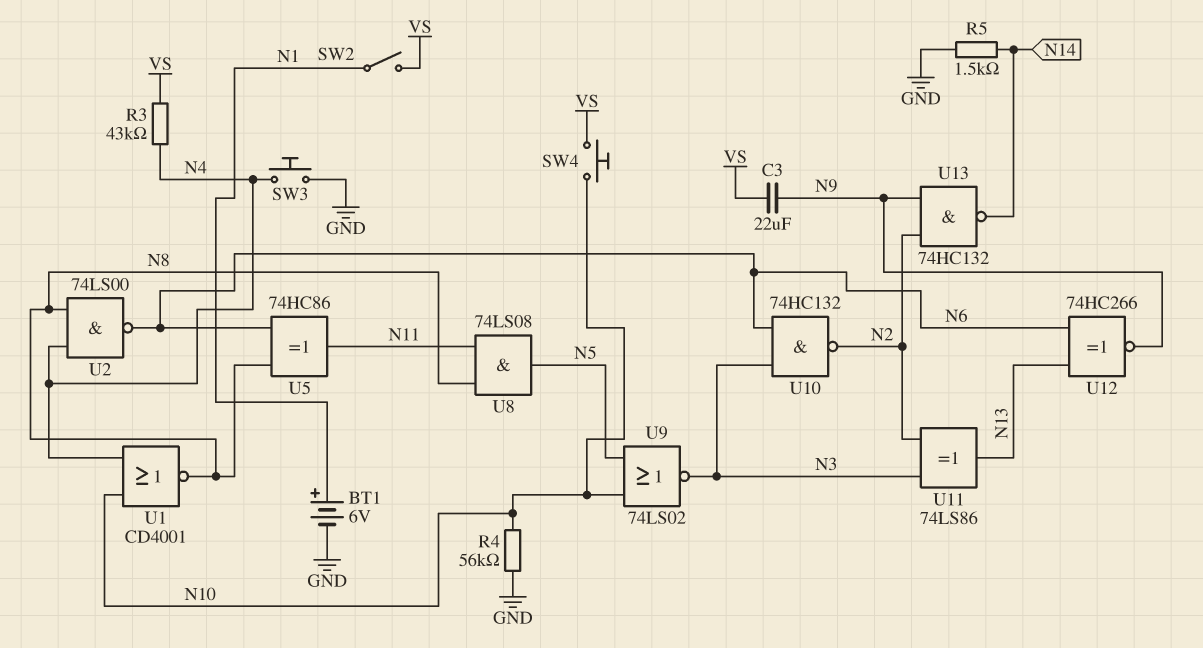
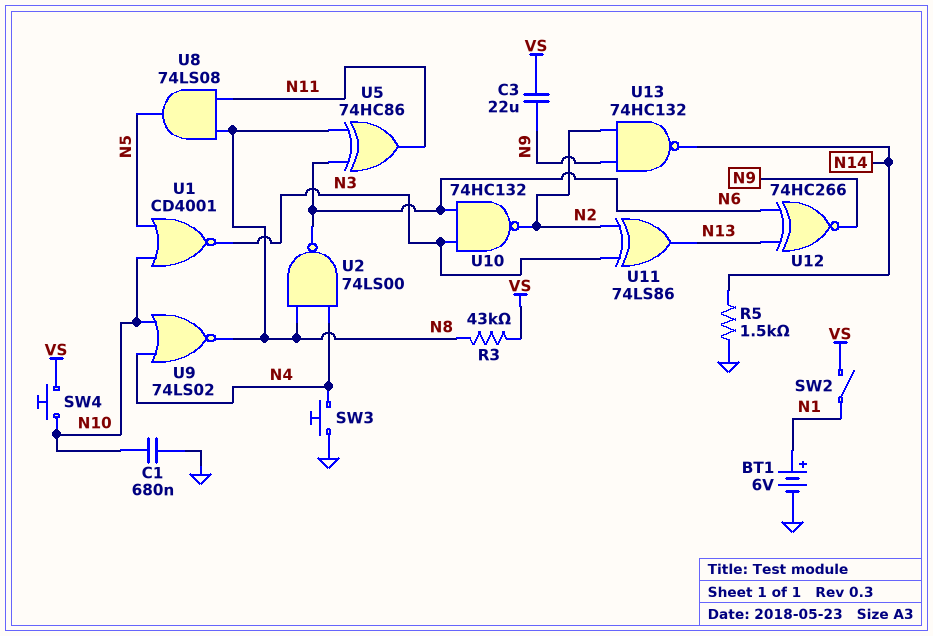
C1: none -> 680nF (GND, N10)
R3: 43k (N4, VS) -> 43k (N8, VS)
R4: 56k (GND, N10) -> none
U1: NOR CD4001 (in N4, in N10, out N8) -> NOR CD4001 (in N5, in N10, out N3)
U9: NOR 74LS02 (in N5, in N10, out N3) -> NOR 74LS02 (in N4, in N10, out N8)

